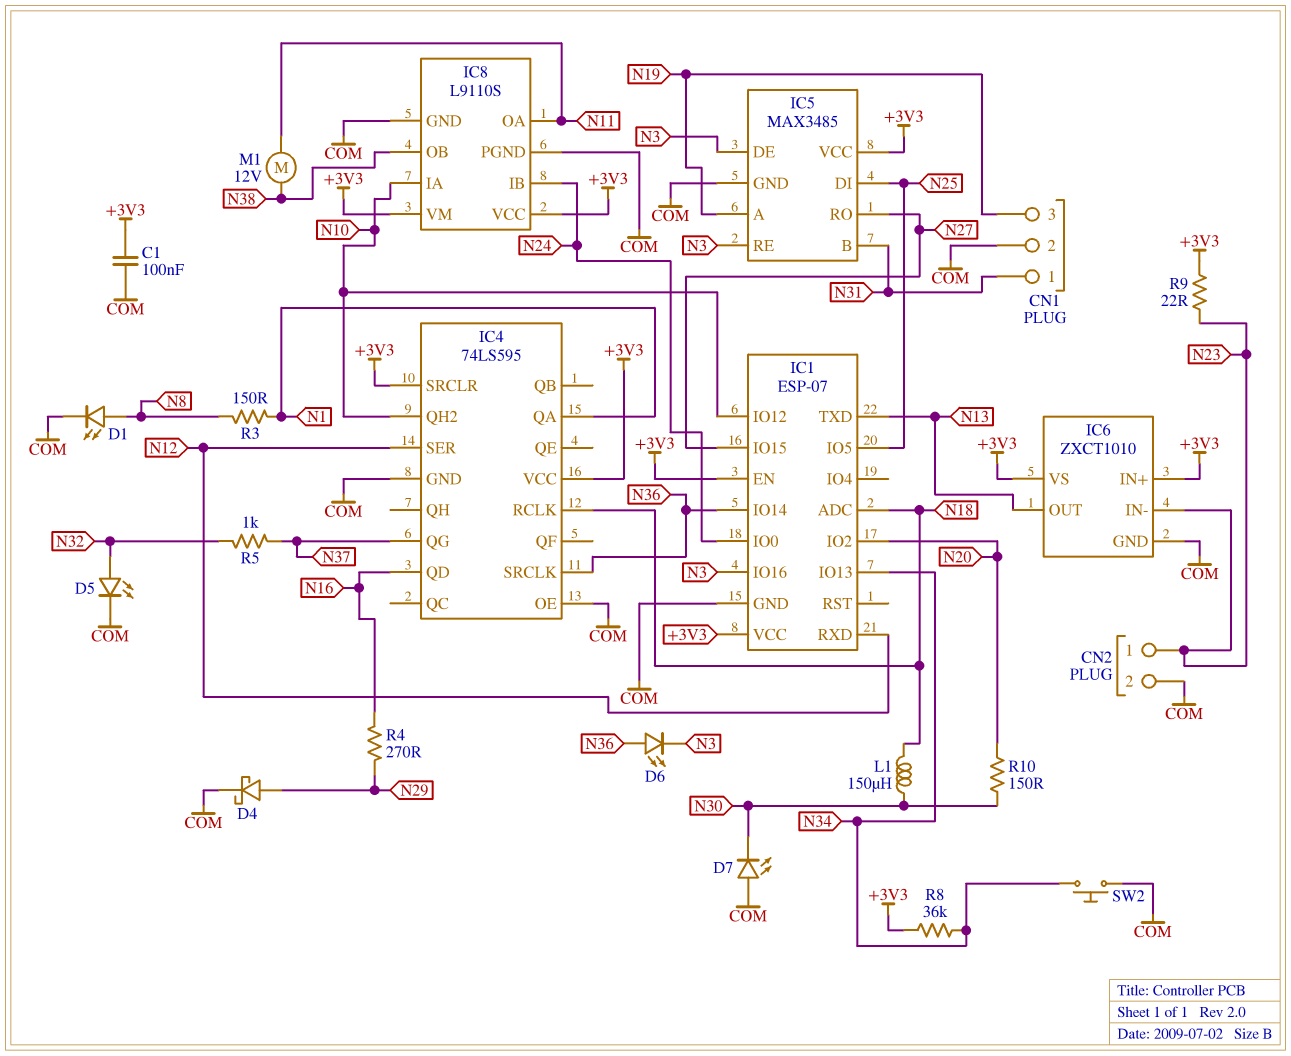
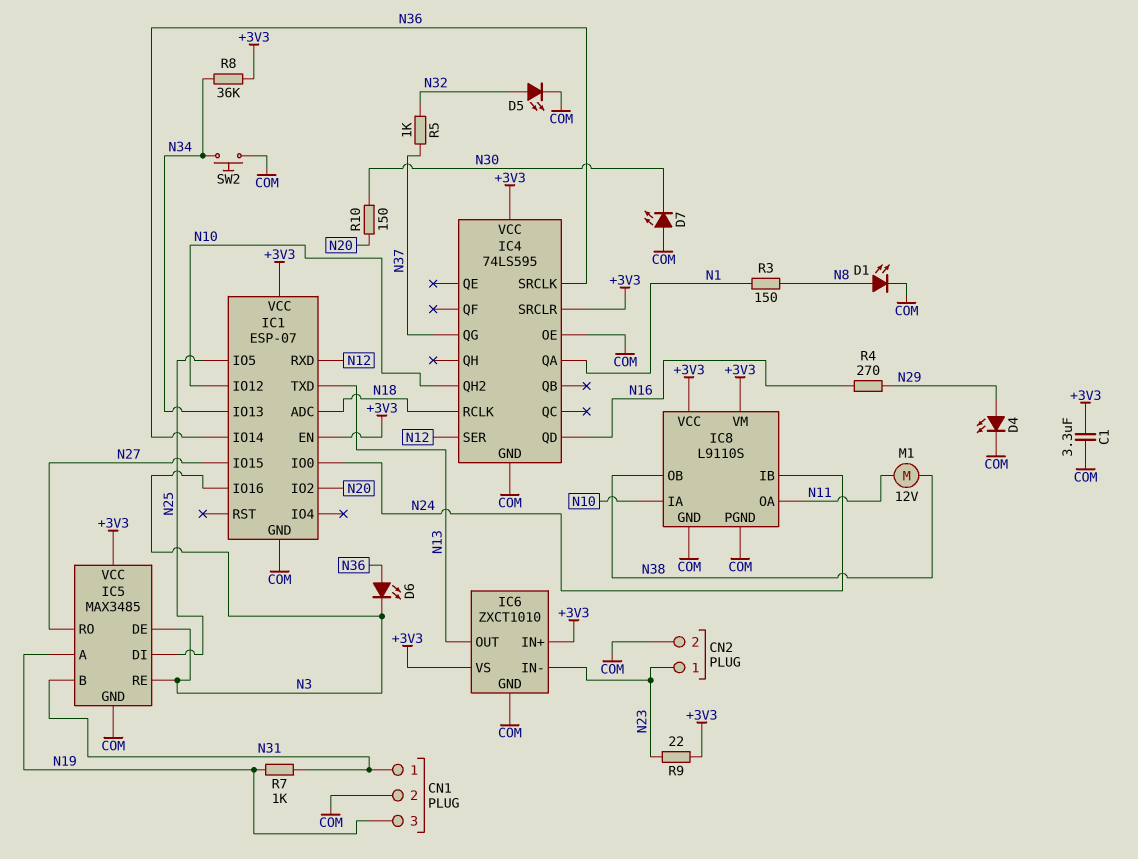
C1: 100nF (+3V3, COM) -> 3.3uF (+3V3, COM)
D4: schottky (A N29, K COM) -> LED (A N29, K COM)
L1: 150uH (N18, N30) -> none
R7: none -> 1k (N19, N31)

